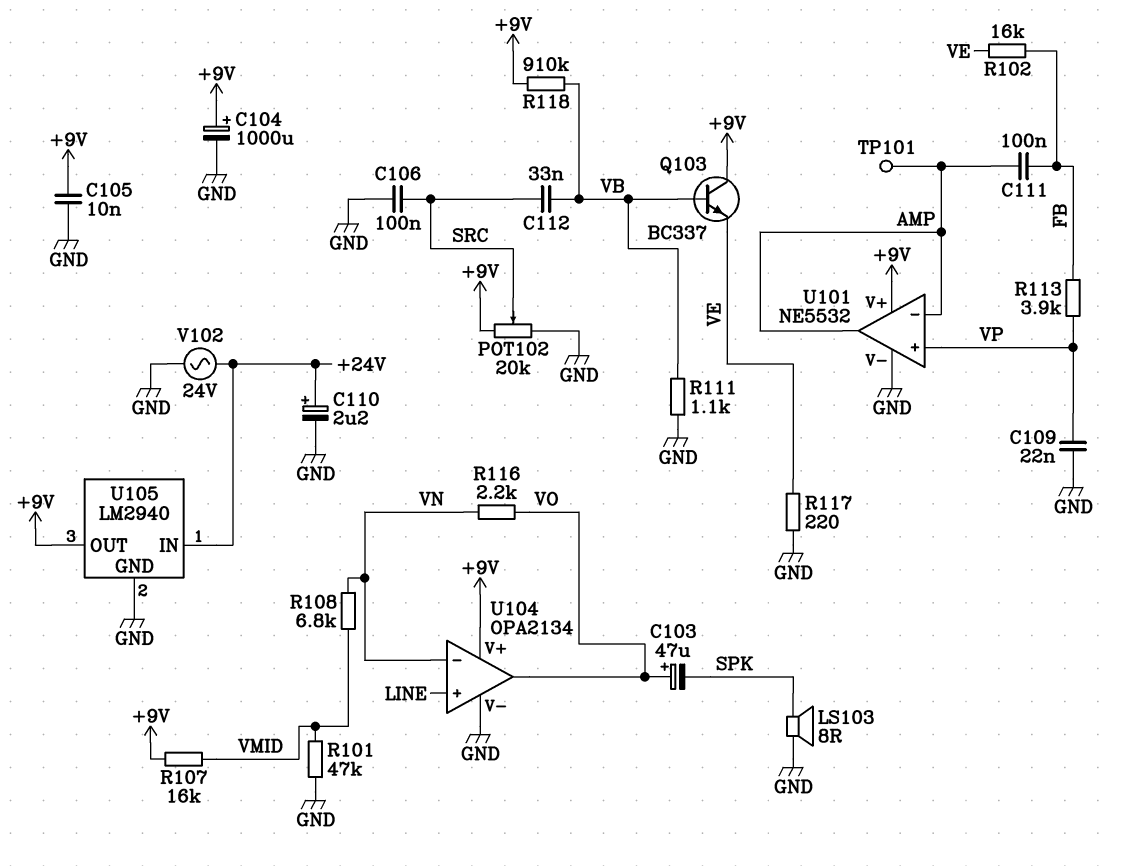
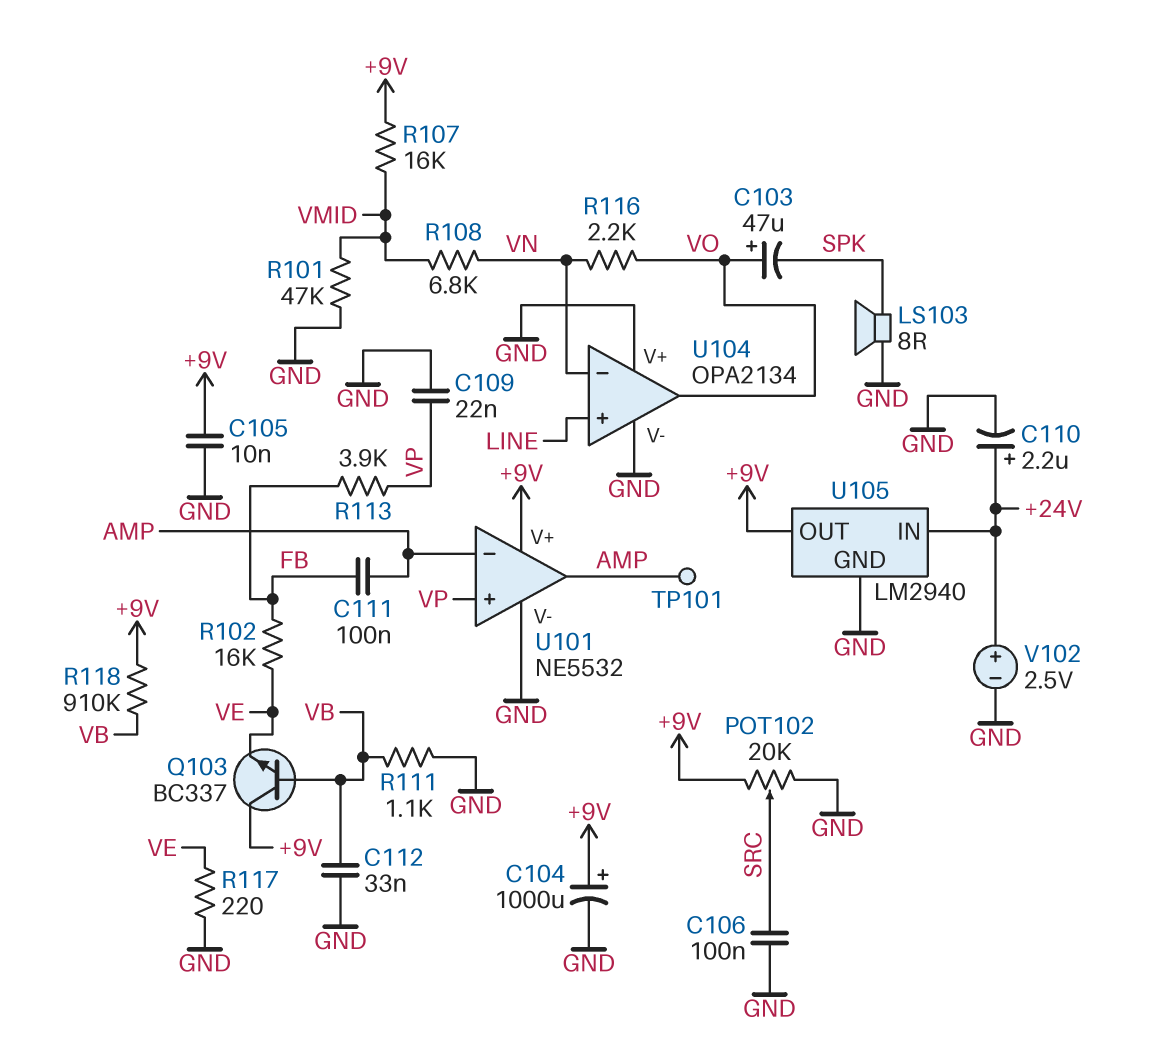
C112: 33nF (SRC, VB) -> 33nF (GND, VB)
U104 pin V+: +9V -> GND
V102: AC 24V (+24V, GND) -> 2.5V (plus +24V, minus GND)

